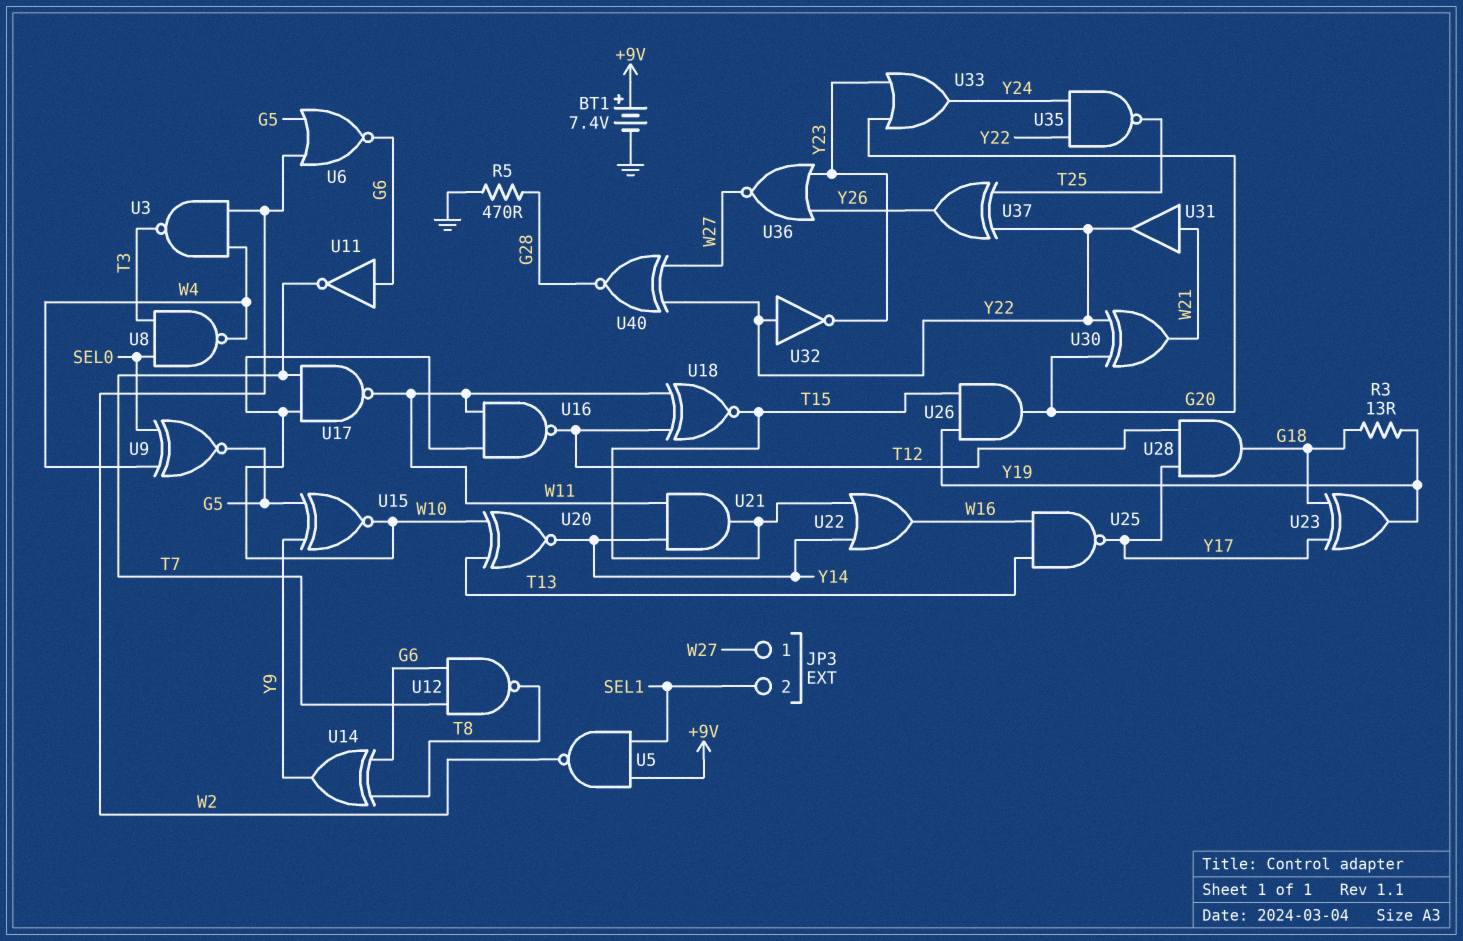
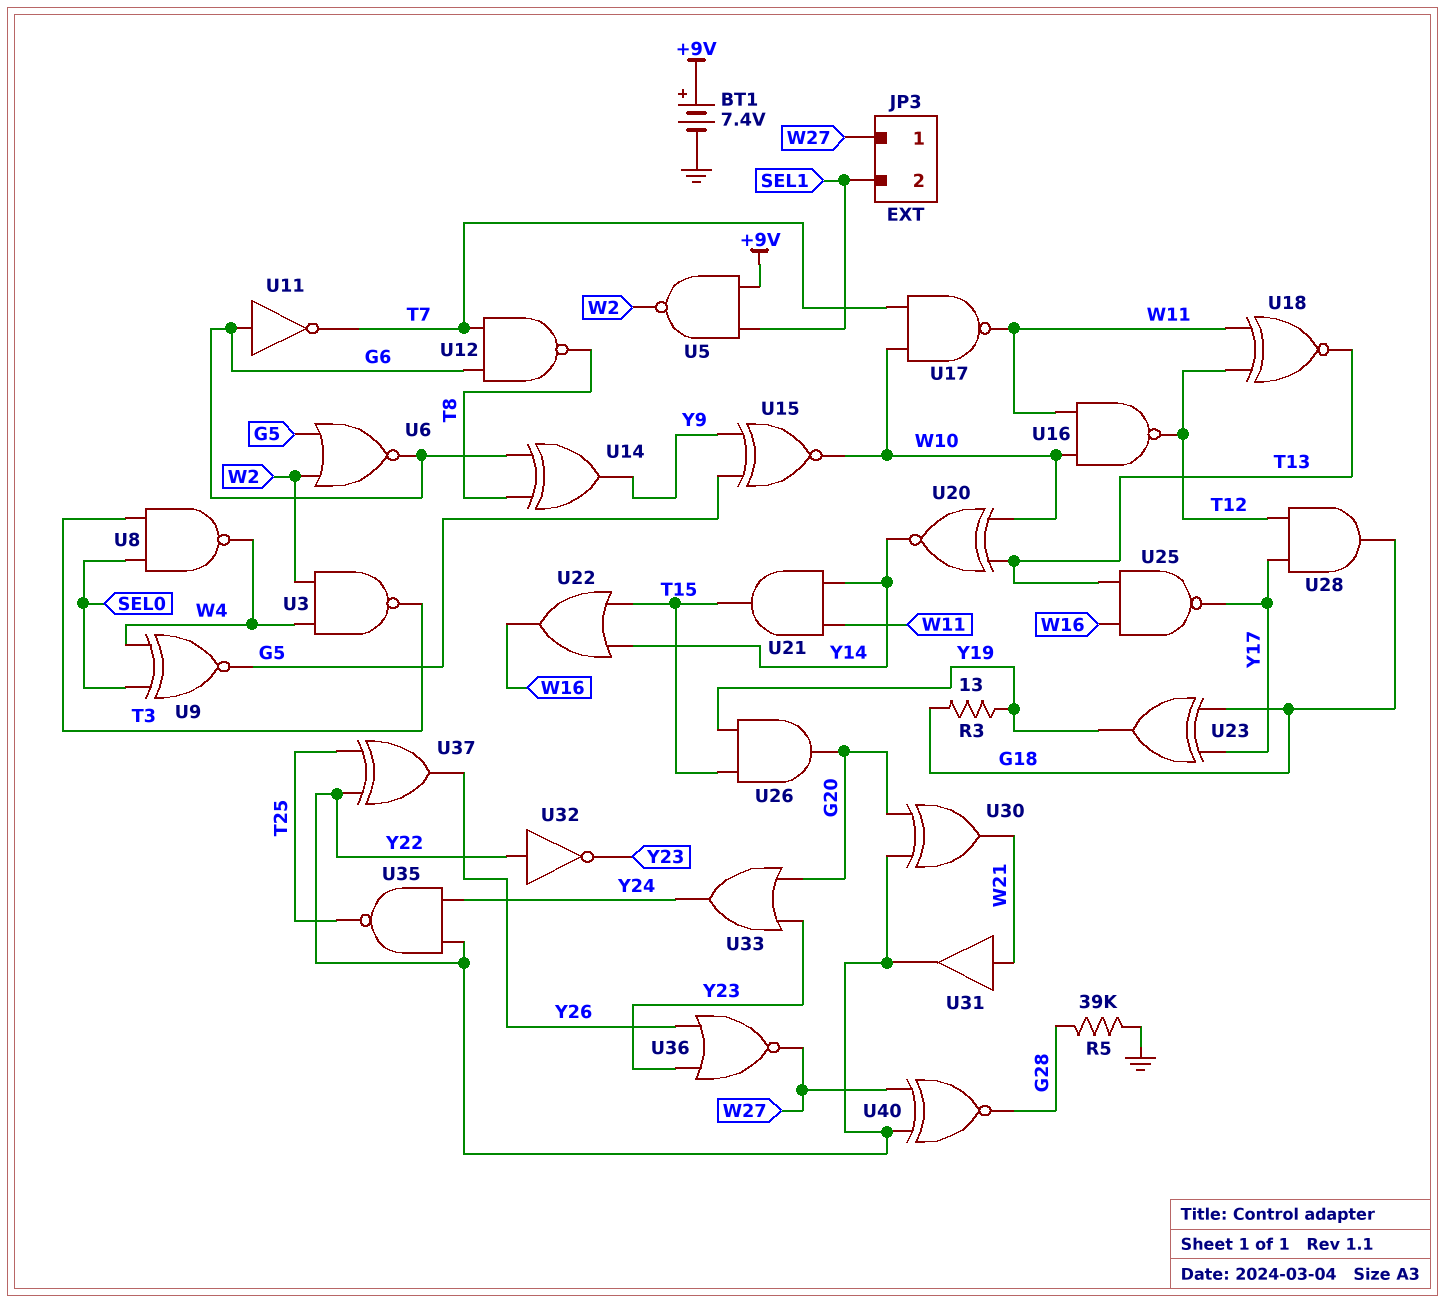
R5: 470 (G28, GND) -> 39k (G28, GND)
U18: XNOR (in T12, in W11, out T15) -> XNOR (in T12, in W11, out T13)

